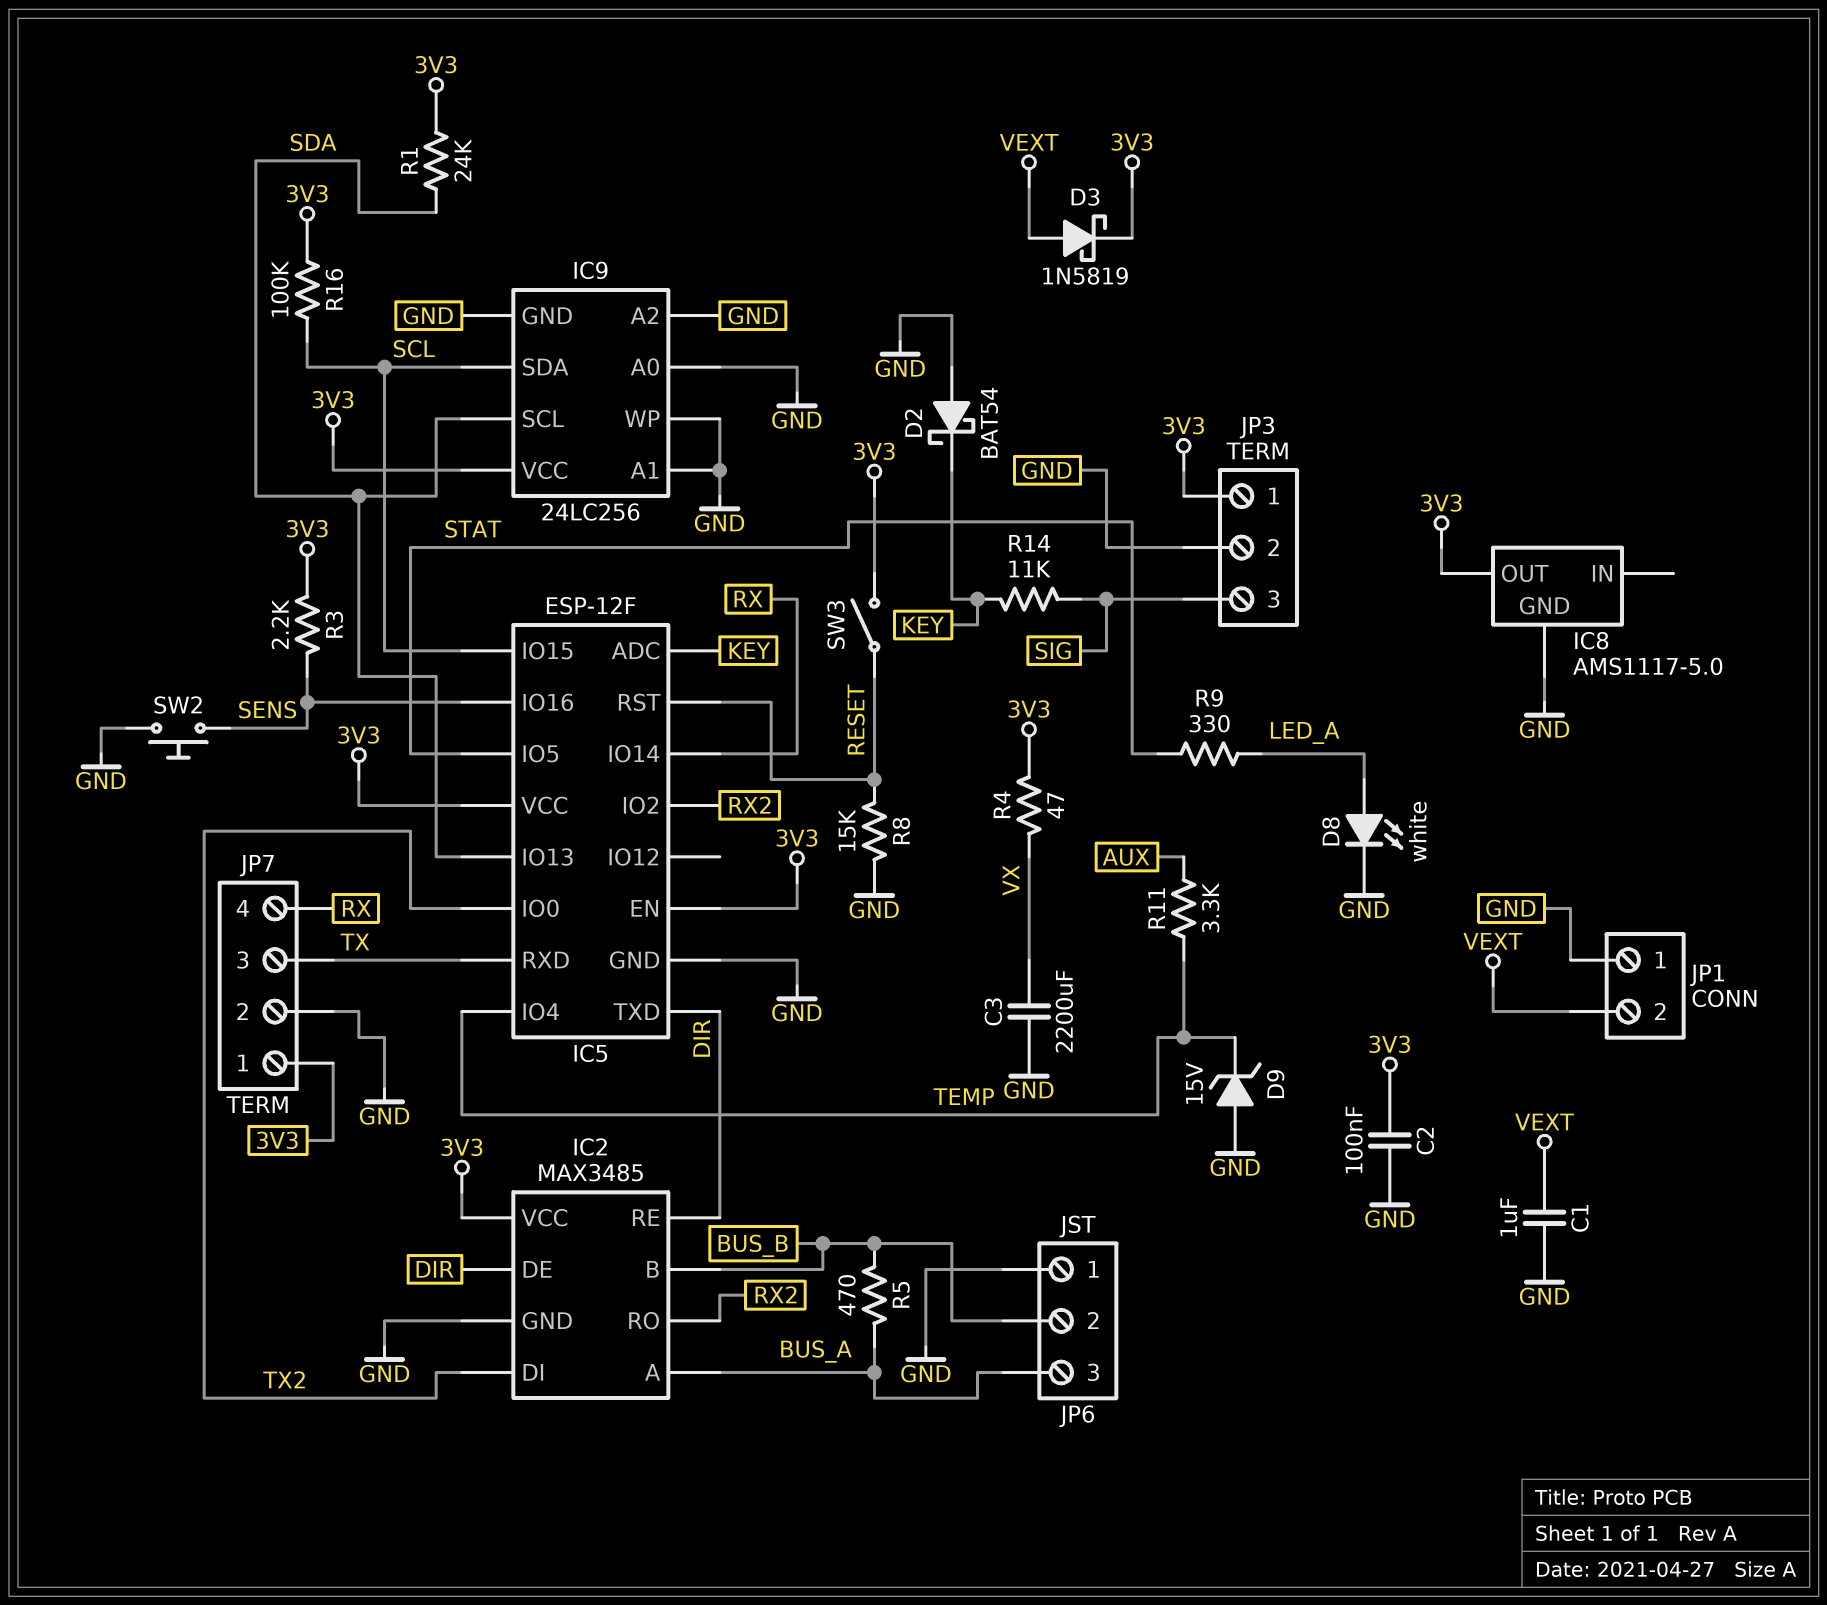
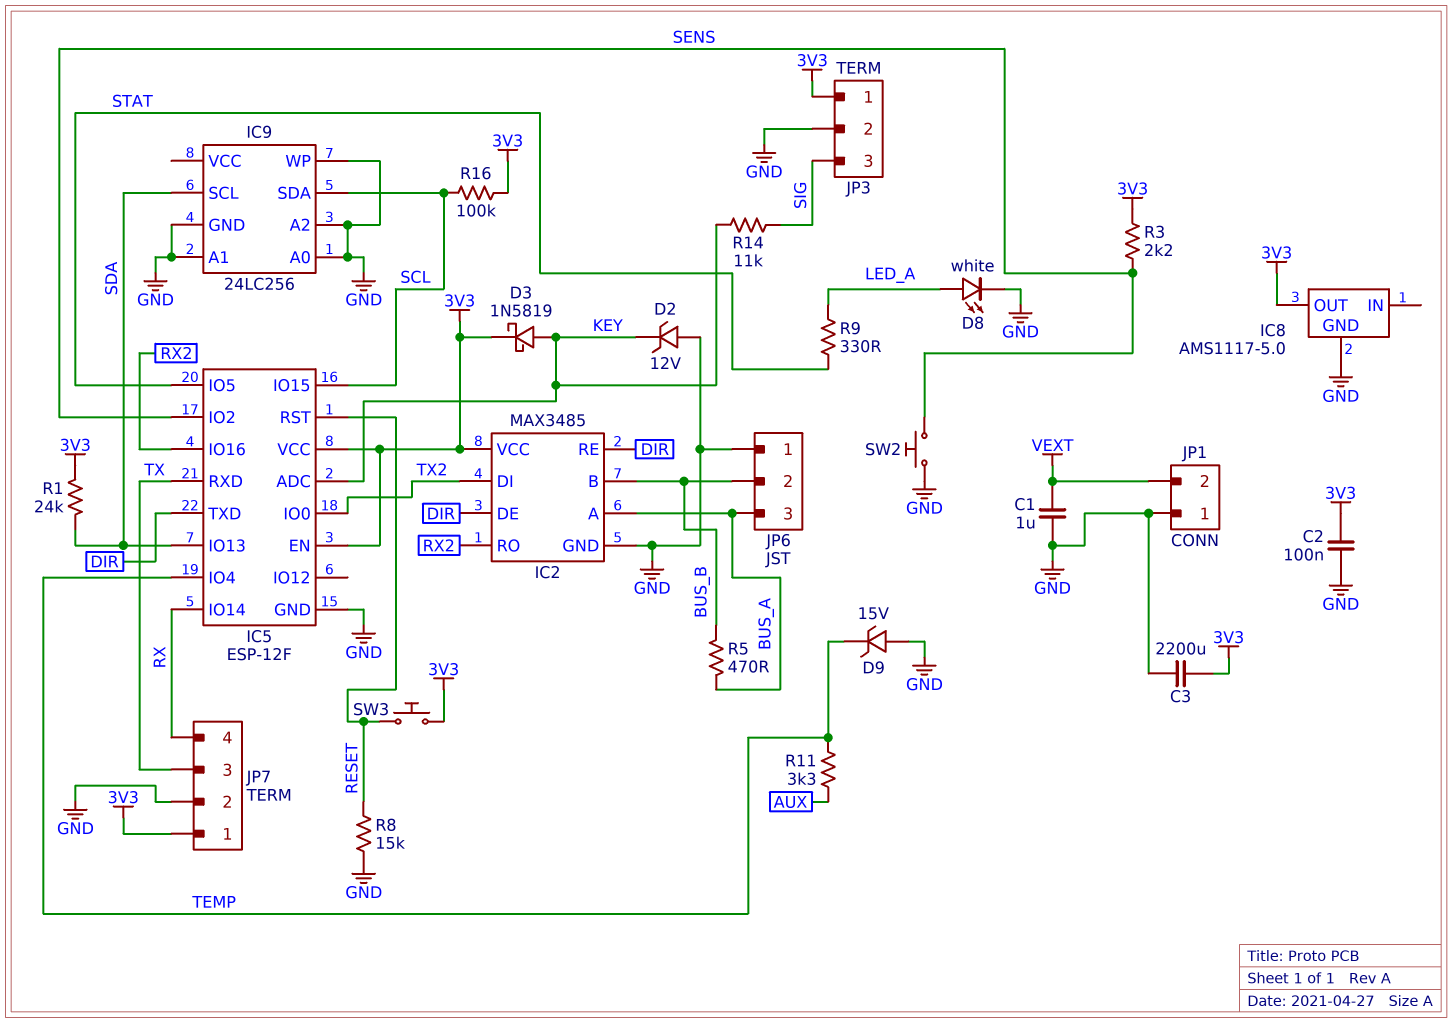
C3: 2200uF (GND, VX) -> 2200uF (3V3, GND)
D2: schottky BAT54 (A GND, K KEY) -> zener 12V (A GND, K KEY)
D3: schottky 1N5819 (A VEXT, K 3V3) -> schottky 1N5819 (A KEY, K 3V3)
IC5 pin IO2: RX2 -> SENS
IC5 pin IO16: SENS -> RX2
IC9 pin VCC: 3V3 -> none
R4: 47 (3V3, VX) -> none
SW3: switch (3V3, RESET) -> button (3V3, RESET)

